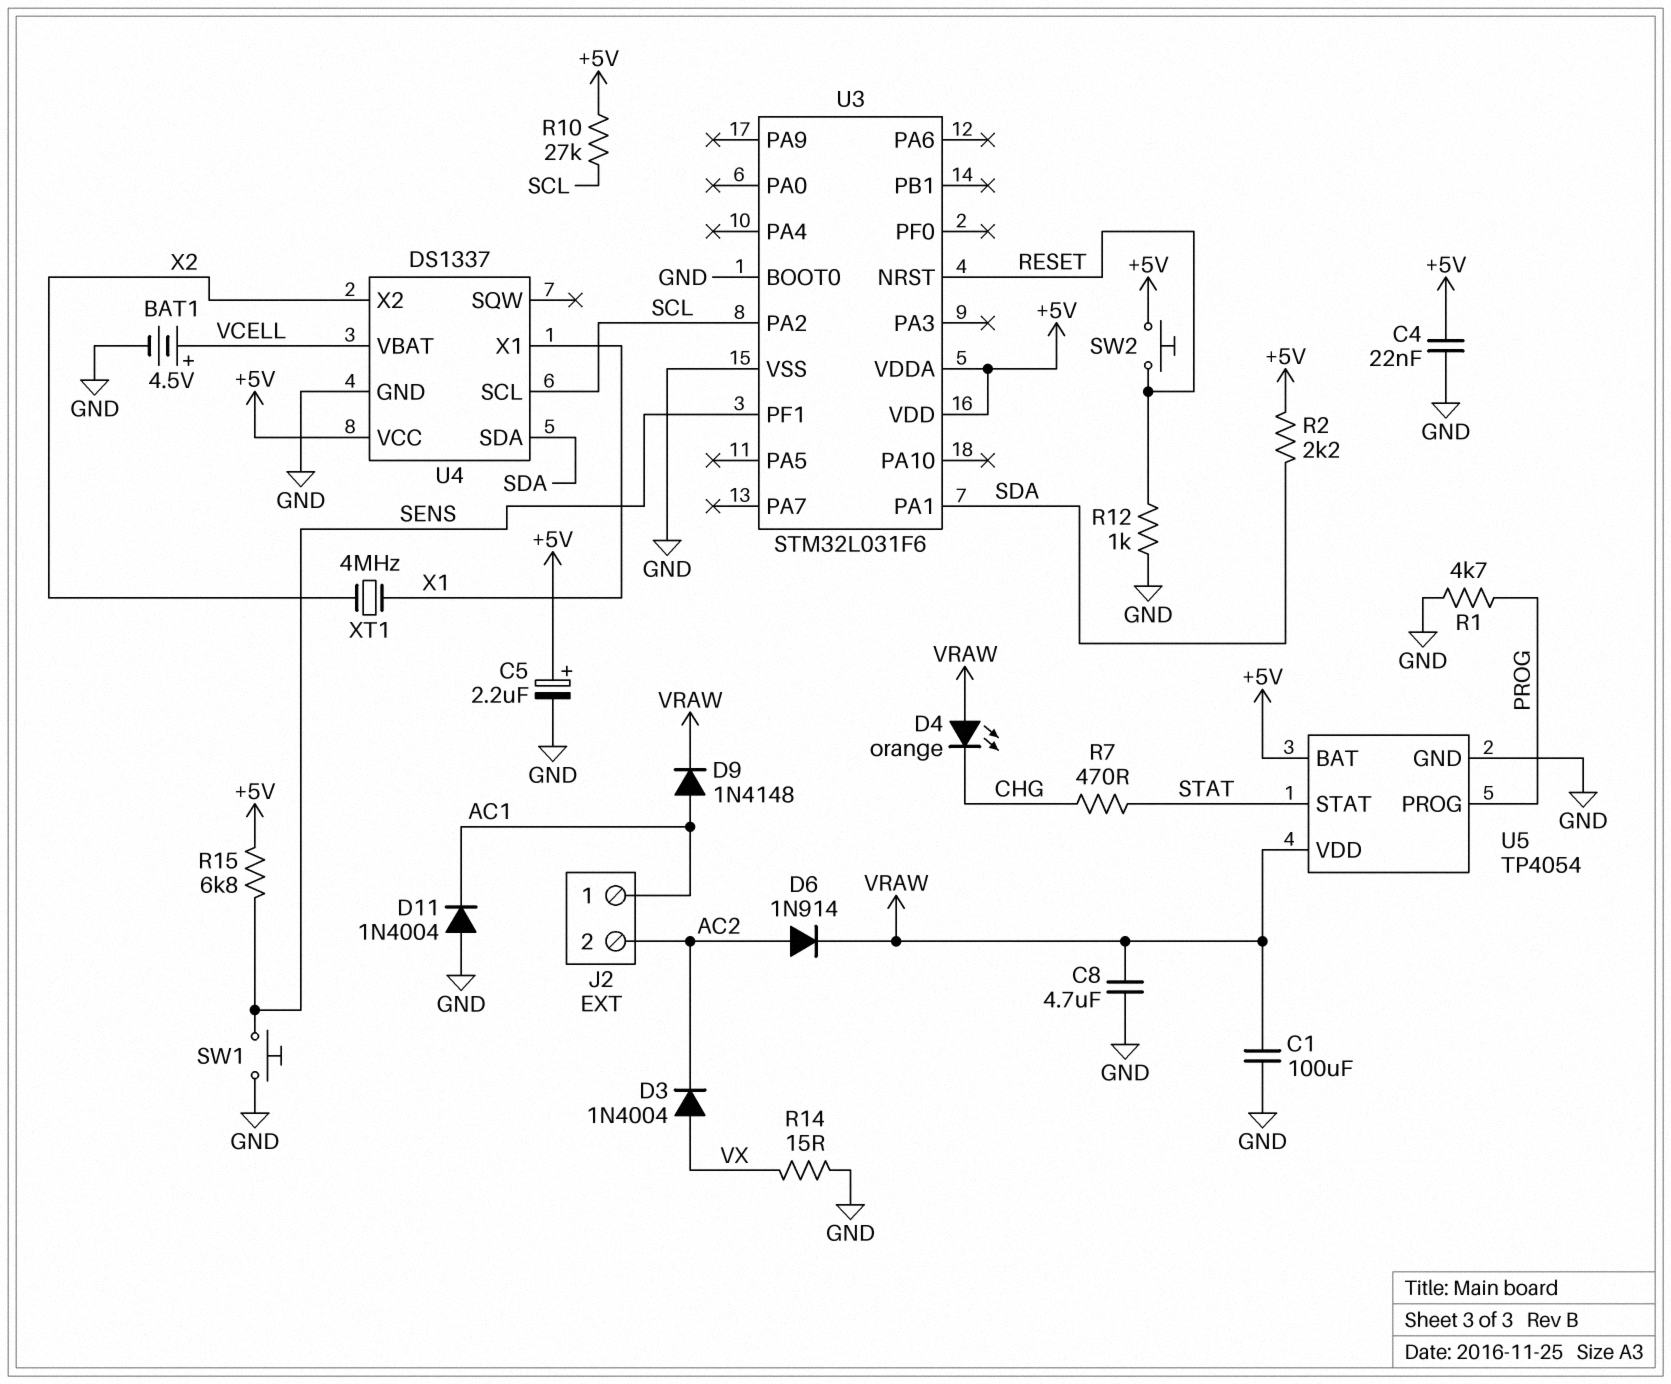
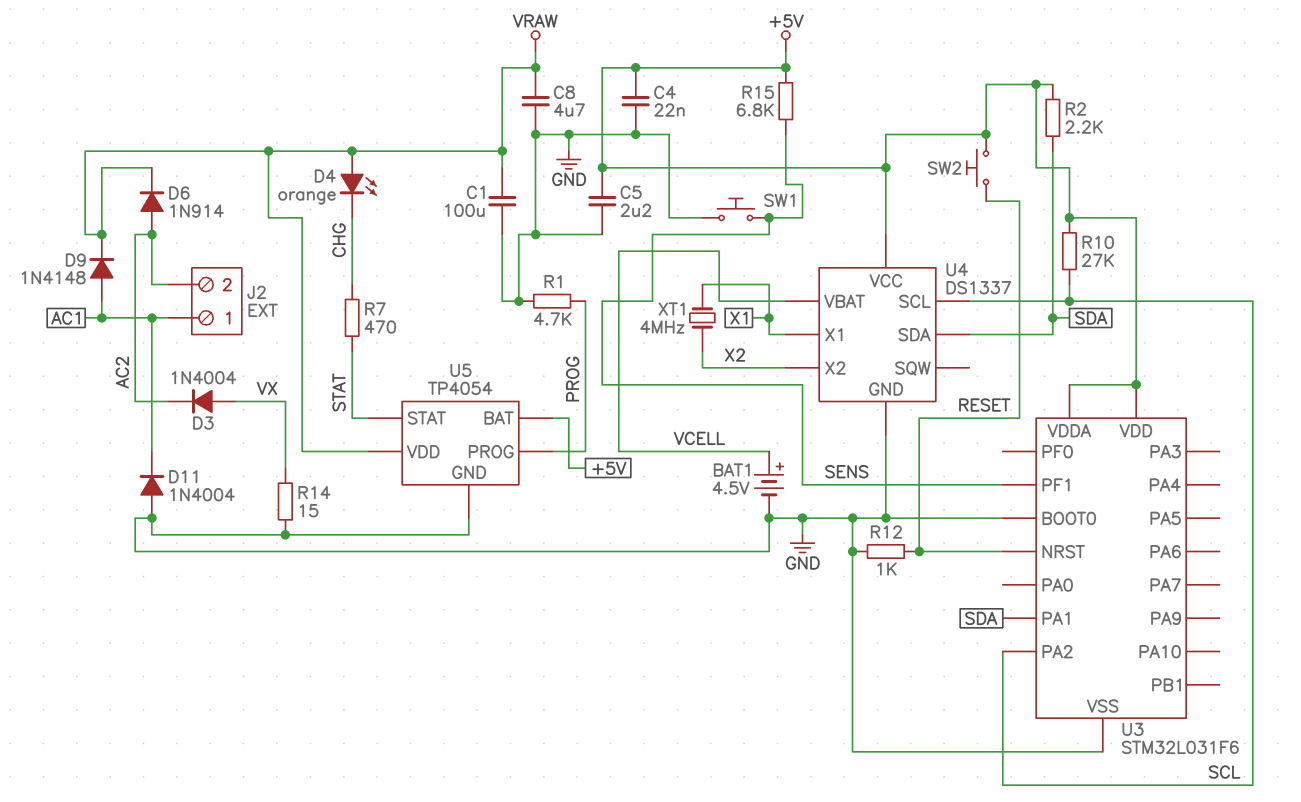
C5: 2.2uF (plus +5V, minus GND) -> 2.2uF (+5V, GND)

